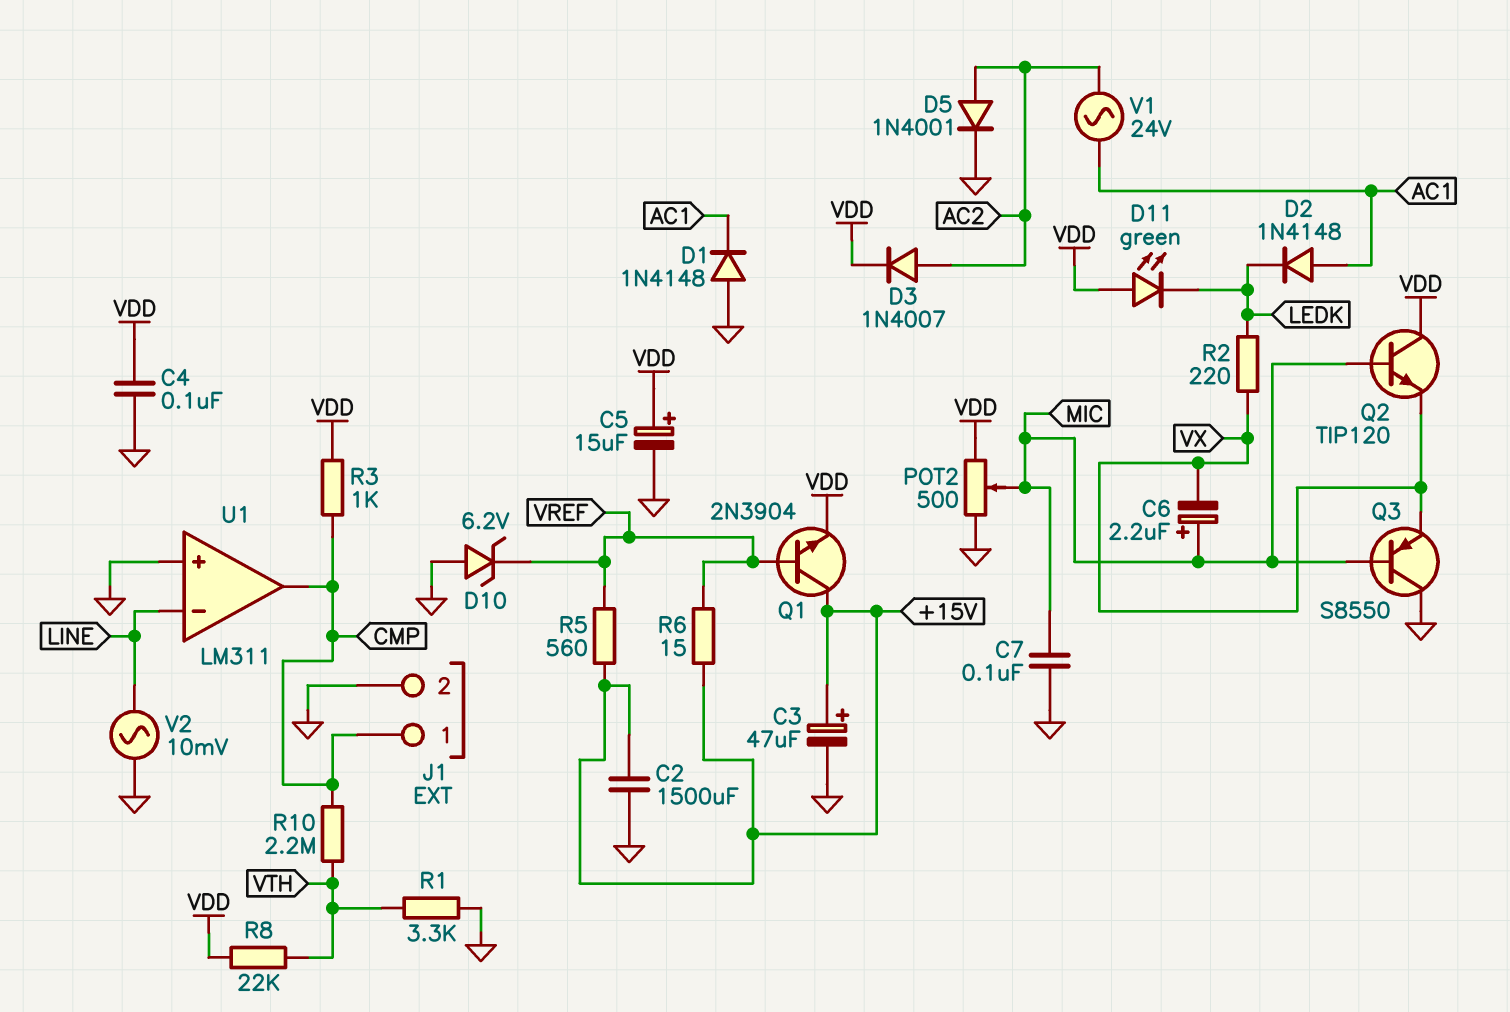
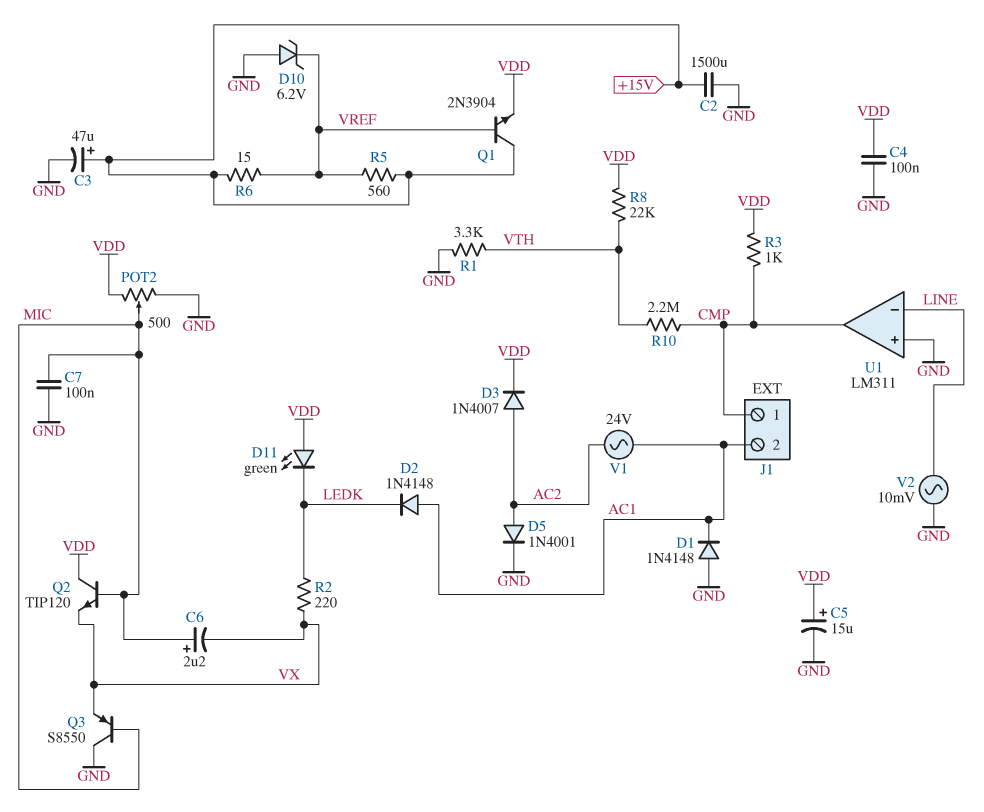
J1 pin 2: GND -> AC1

